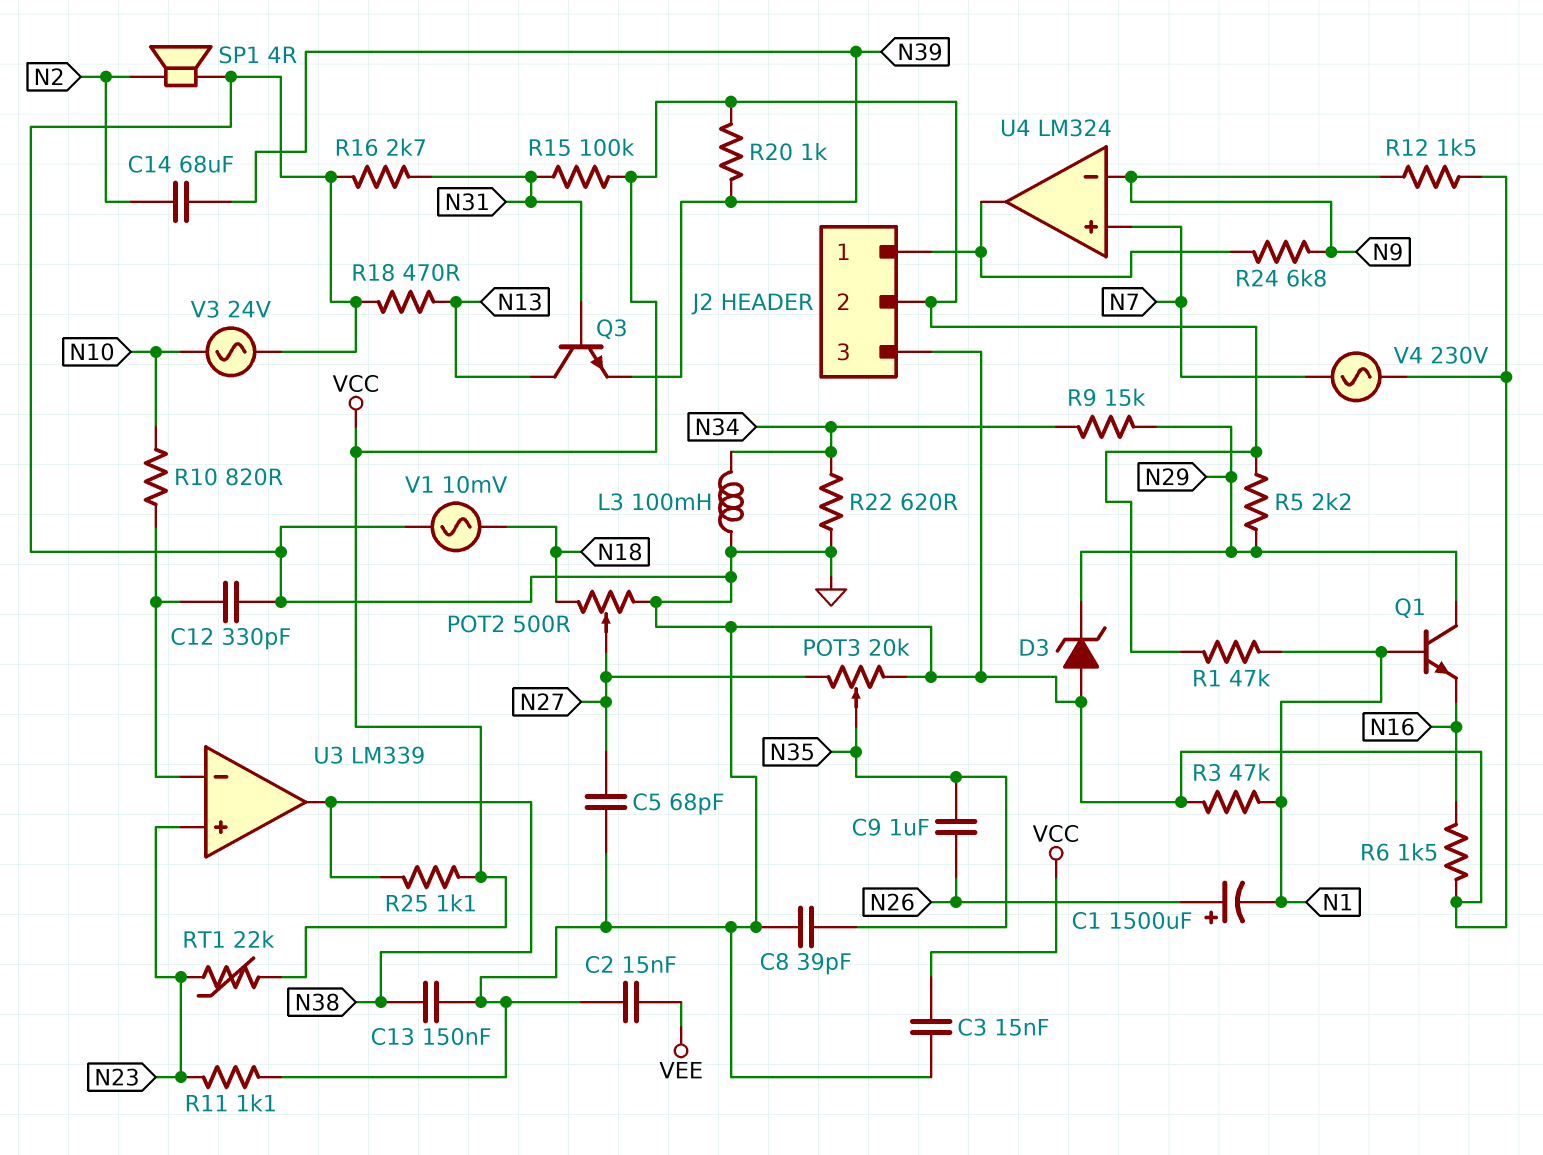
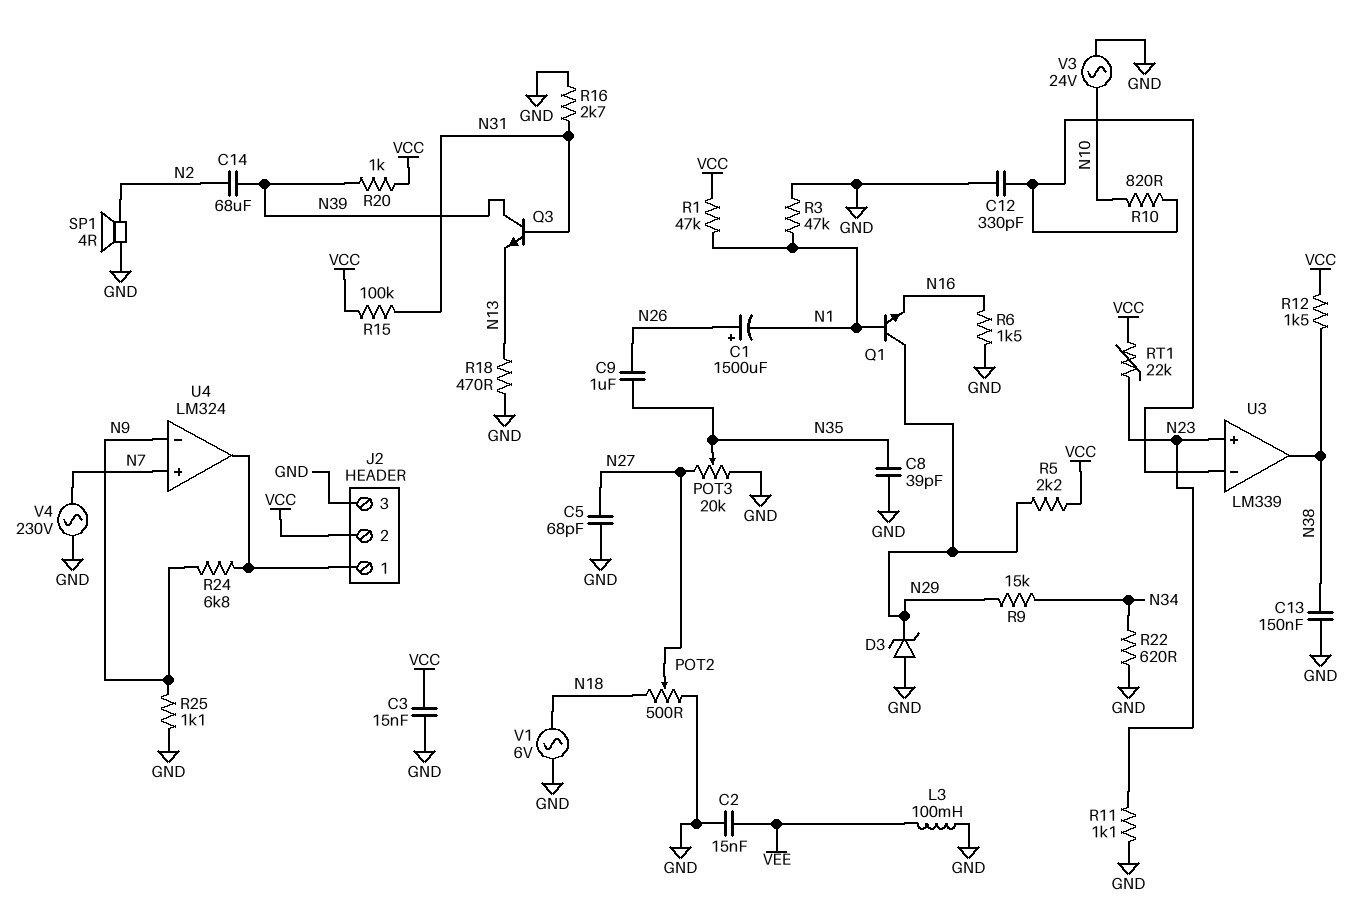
L3: 100mH (GND, N34) -> 100mH (GND, VEE)
Q3: NPN (B N31, C N13, E N39) -> NPN (B N31, C N39, E N13)
R12: 1.5k (GND, N9) -> 1.5k (N38, VCC)
R25: 1.1k (N38, VCC) -> 1.1k (GND, N9)
V1: AC 10mV (GND, N18) -> AC 6V (GND, N18)

